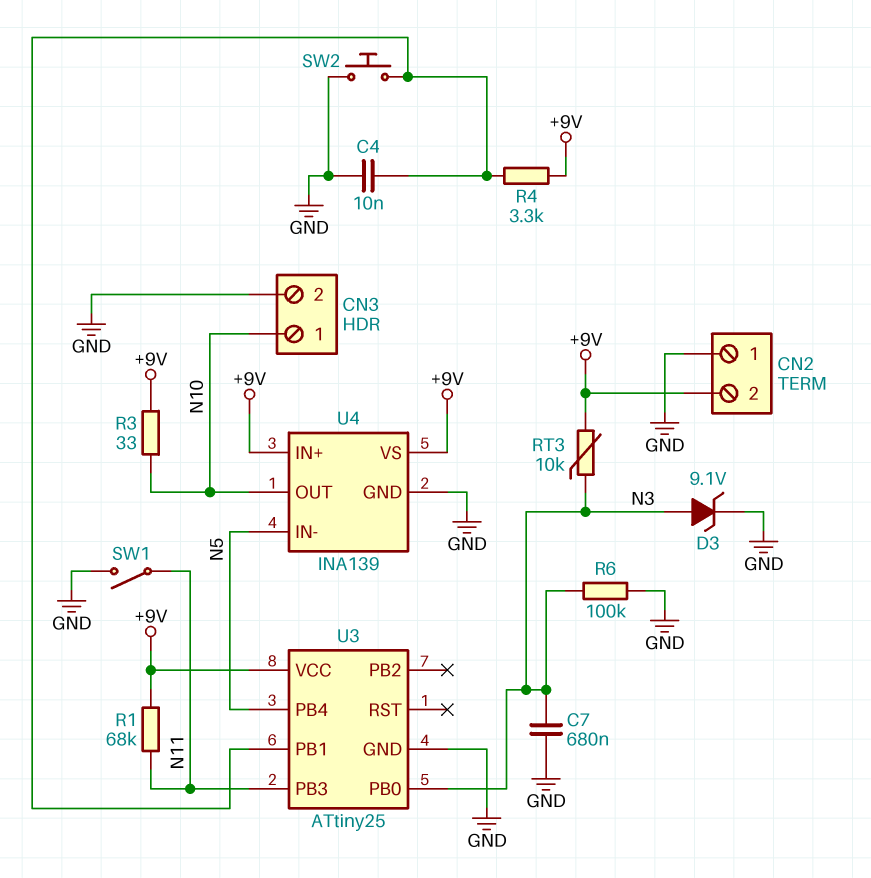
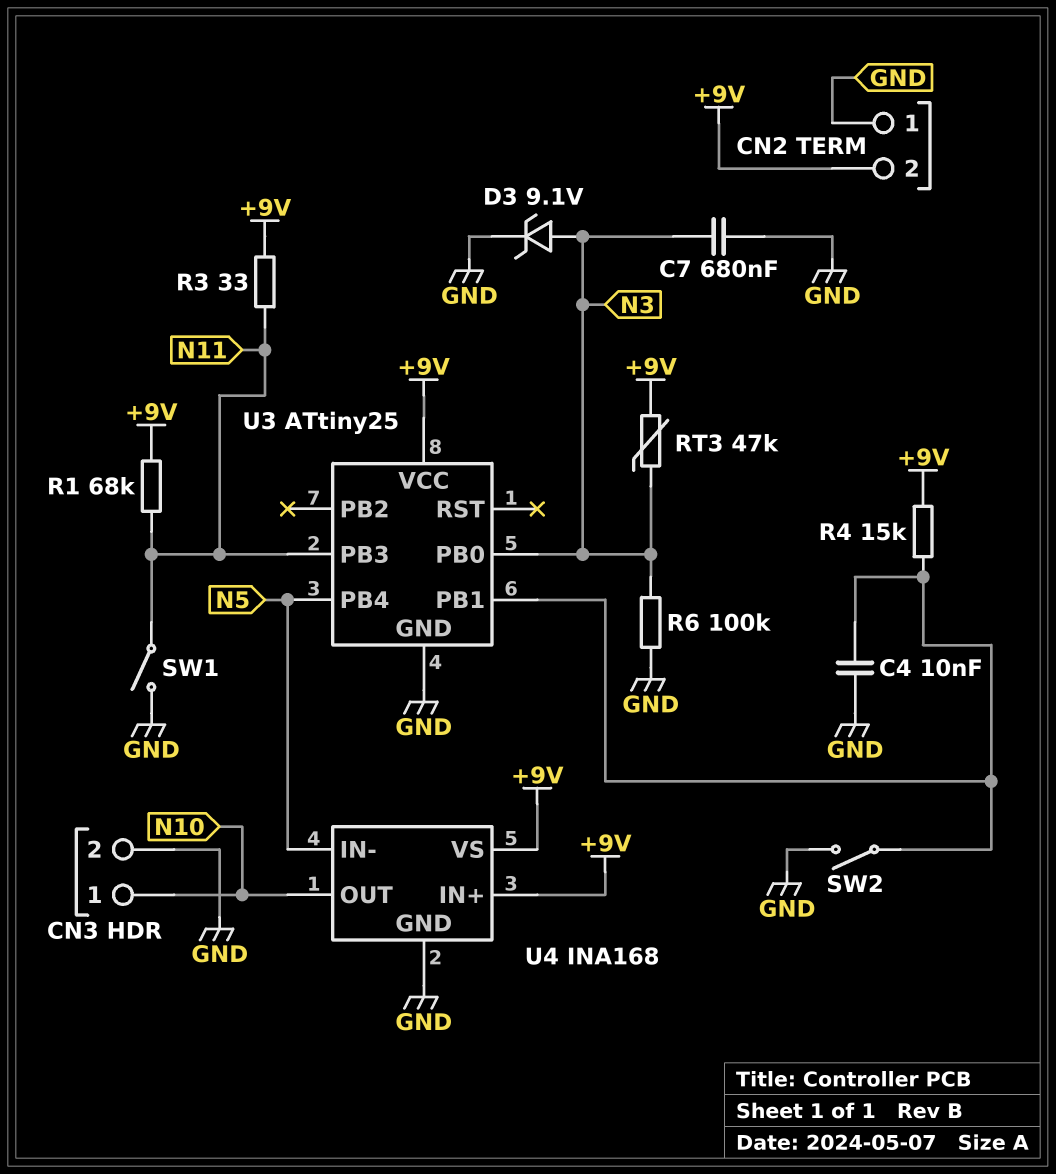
R3: 33 (+9V, N10) -> 33 (+9V, N11)
R4: 3.3k (+9V, U3/PB1) -> 15k (+9V, U3/PB1)
RT3: 10k (+9V, N3) -> 47k (+9V, N3)
SW2: button (GND, U3/PB1) -> switch (GND, U3/PB1)
U4: INA139 -> INA168

